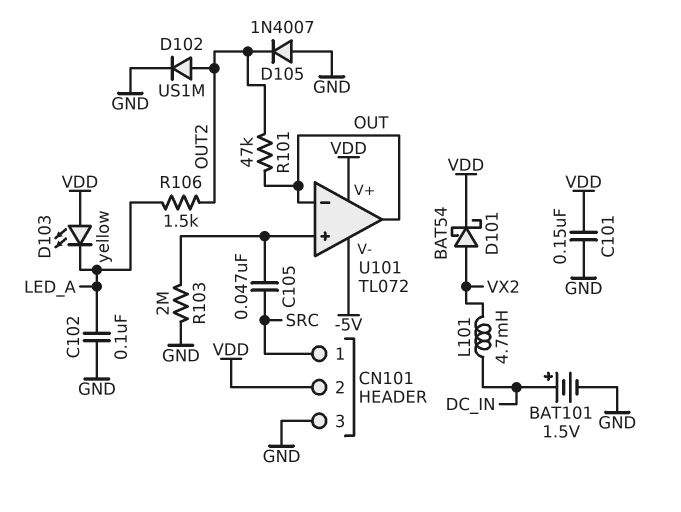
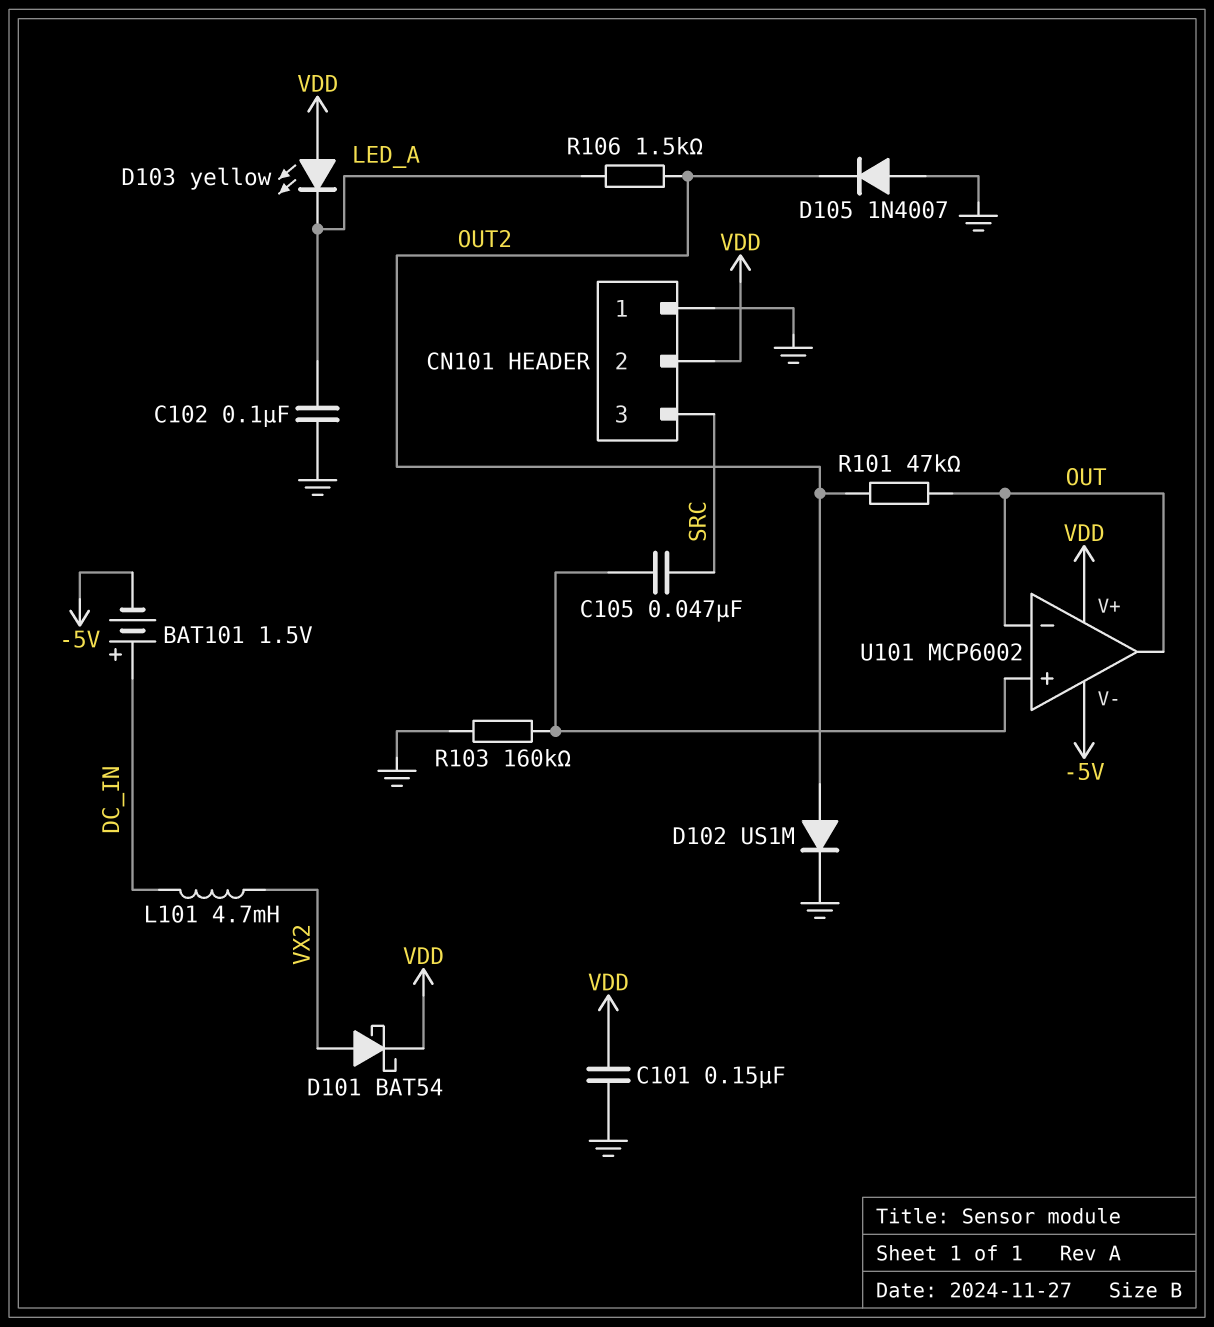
BAT101: 1.5V (plus DC_IN, minus GND) -> 1.5V (plus DC_IN, minus -5V)
CN101 pin 1: SRC -> GND
CN101 pin 3: GND -> SRC
R103: 2M (GND, U101/in+) -> 160k (GND, U101/in+)
U101: TL072 -> MCP6002

